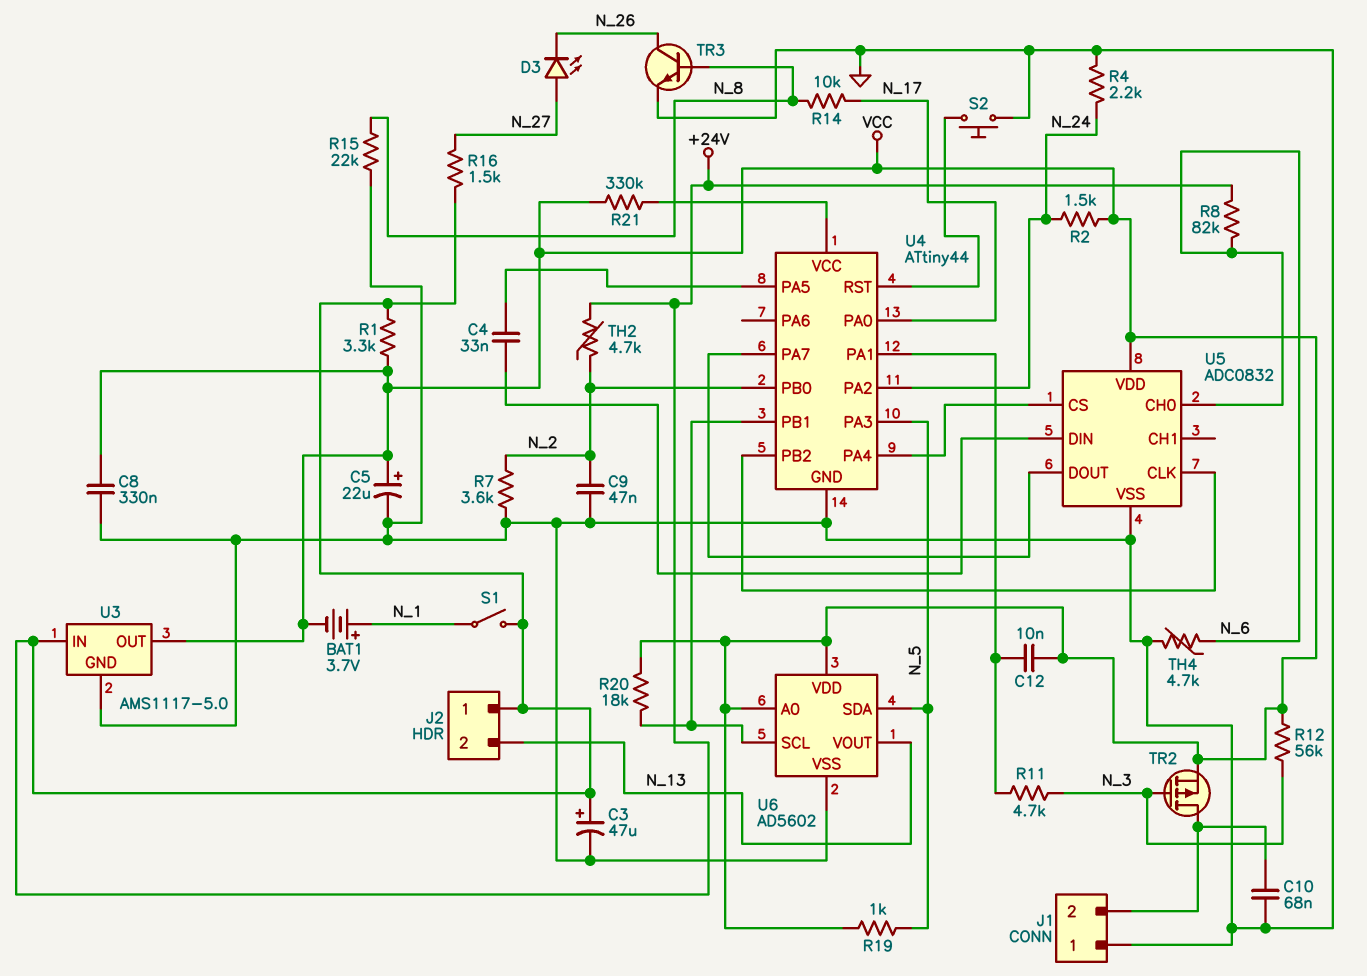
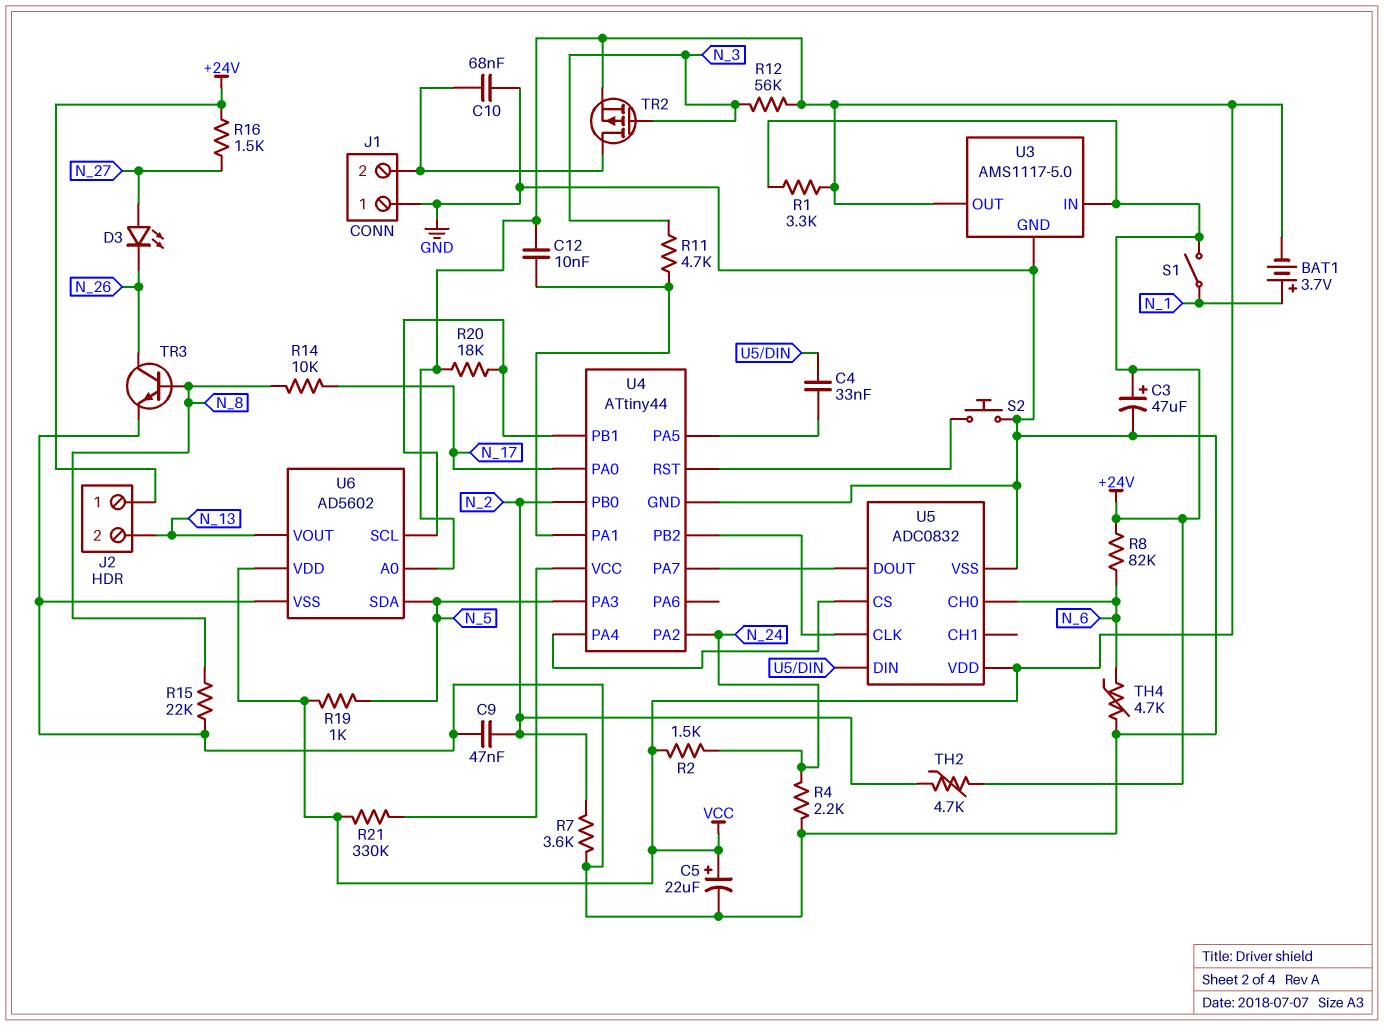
C8: 330nF (GND, VCC) -> none

